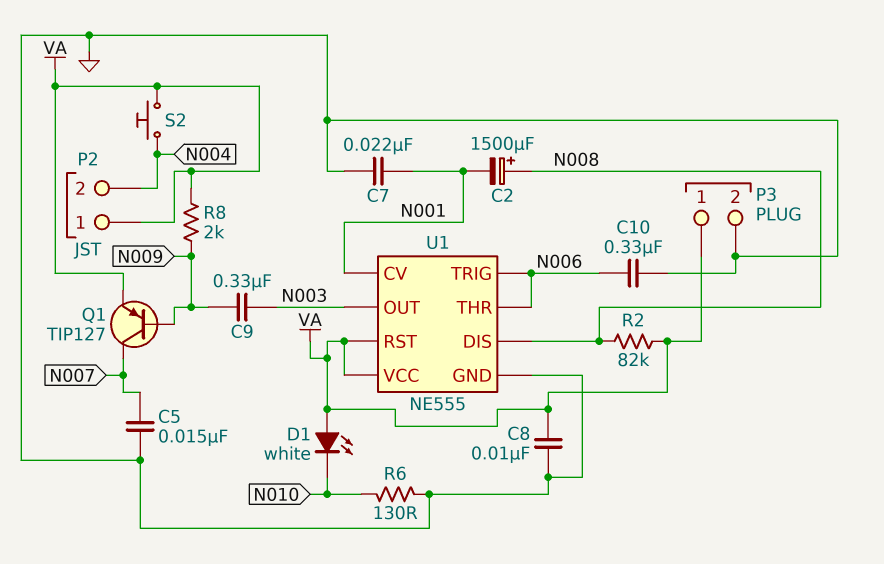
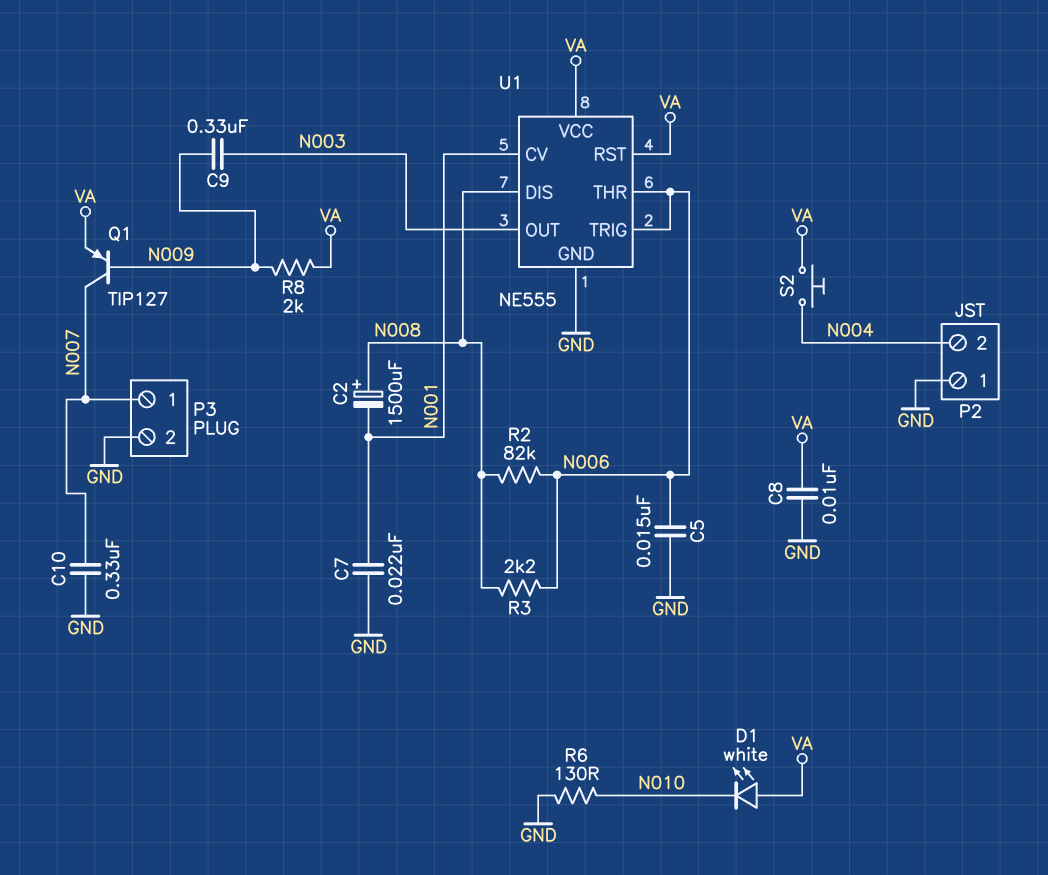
C5: 15nF (GND, N007) -> 15nF (GND, N006)
C10: 330nF (GND, N006) -> 330nF (GND, N007)
P2 pin 1: VA -> GND
P3 pin 1: VA -> N007
R2: 82k (N008, VA) -> 82k (N006, N008)
R3: none -> 2.2k (N006, N008)

